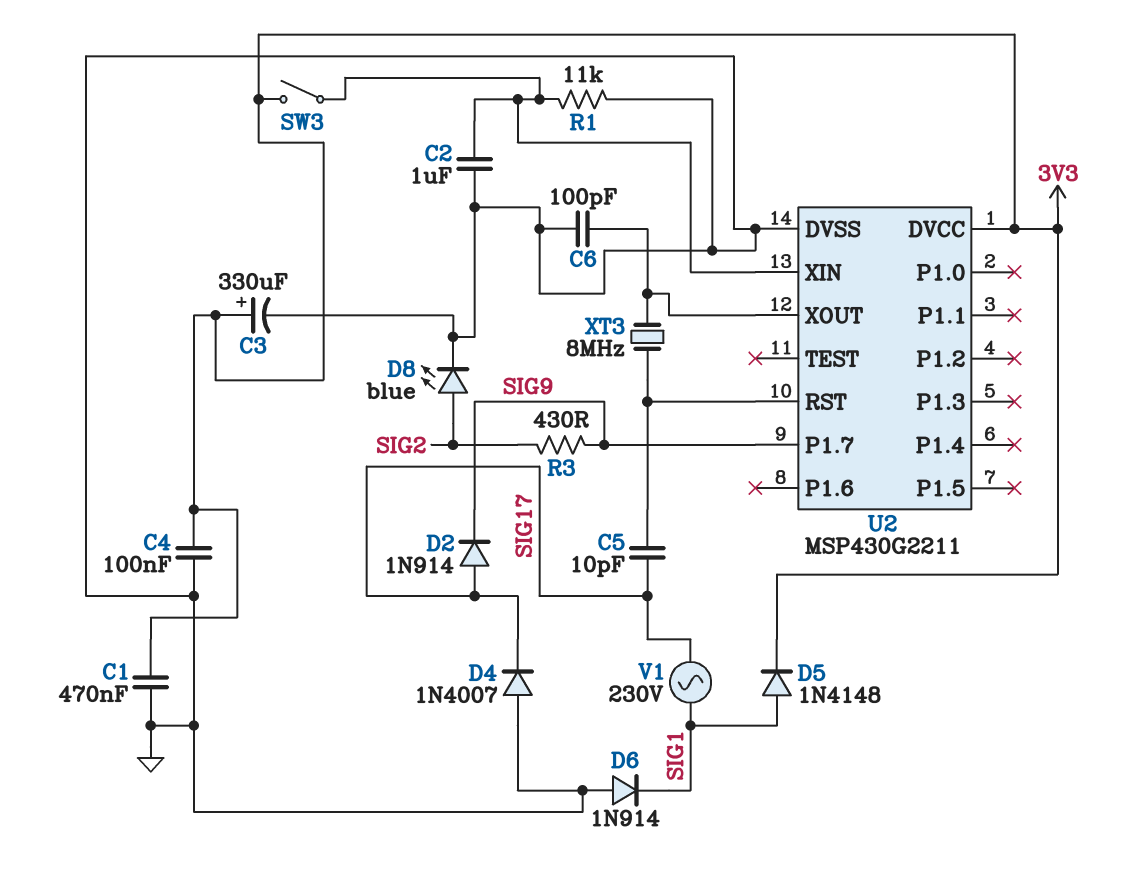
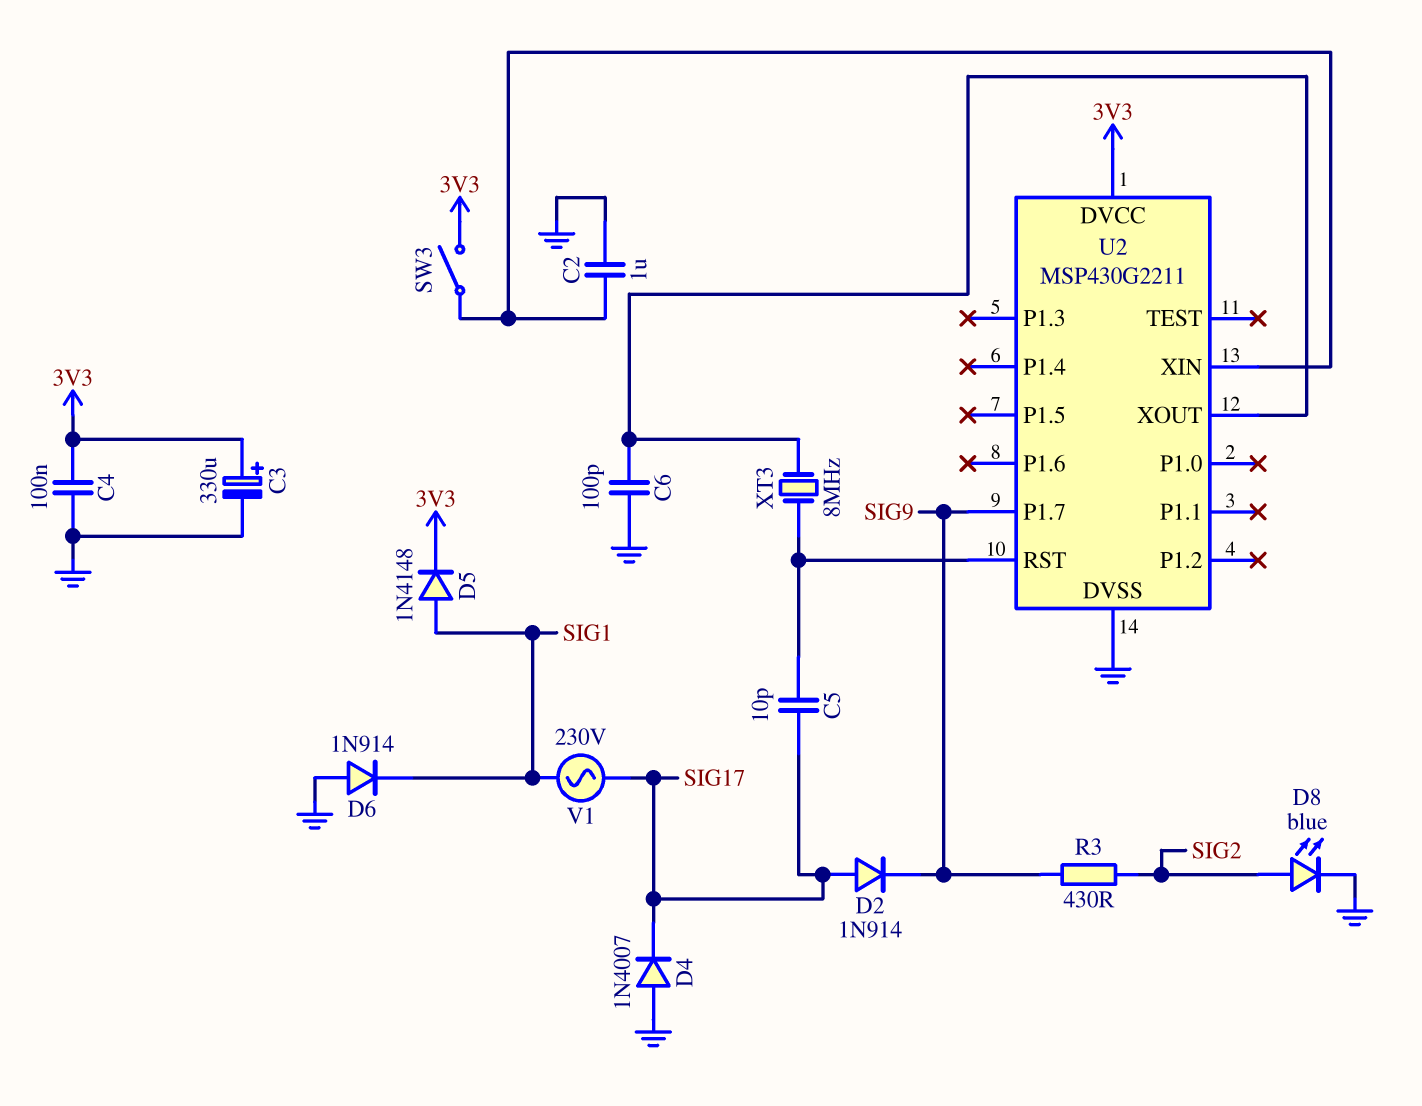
C1: 470nF (3V3, GND) -> none
R1: 11k (GND, U2/XIN) -> none

